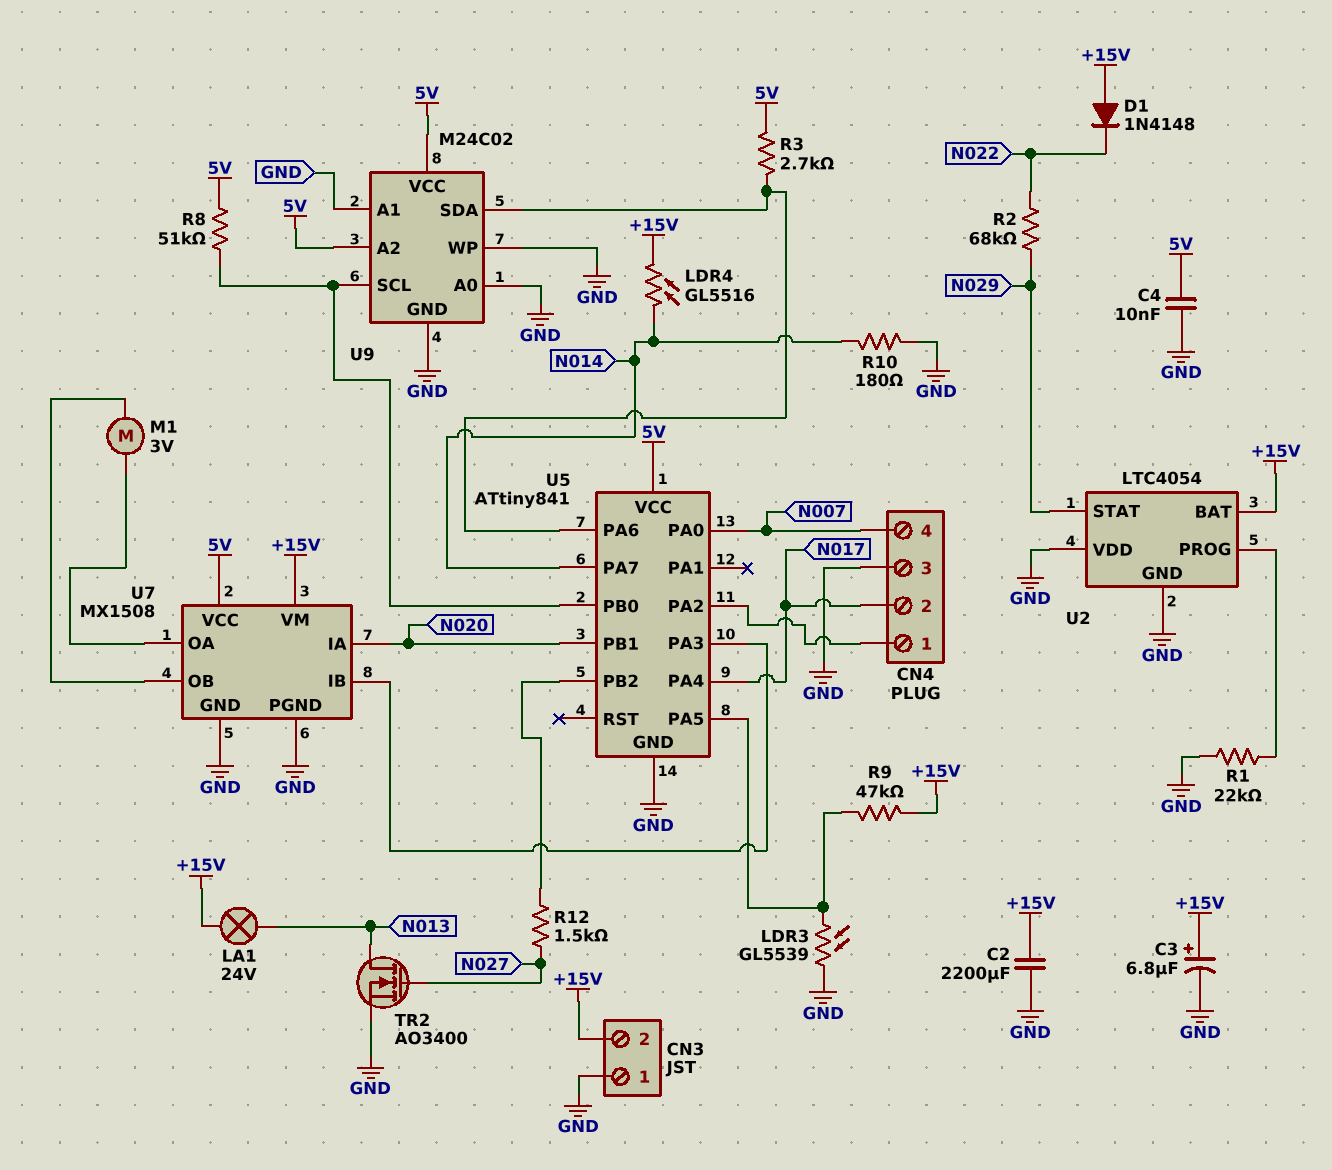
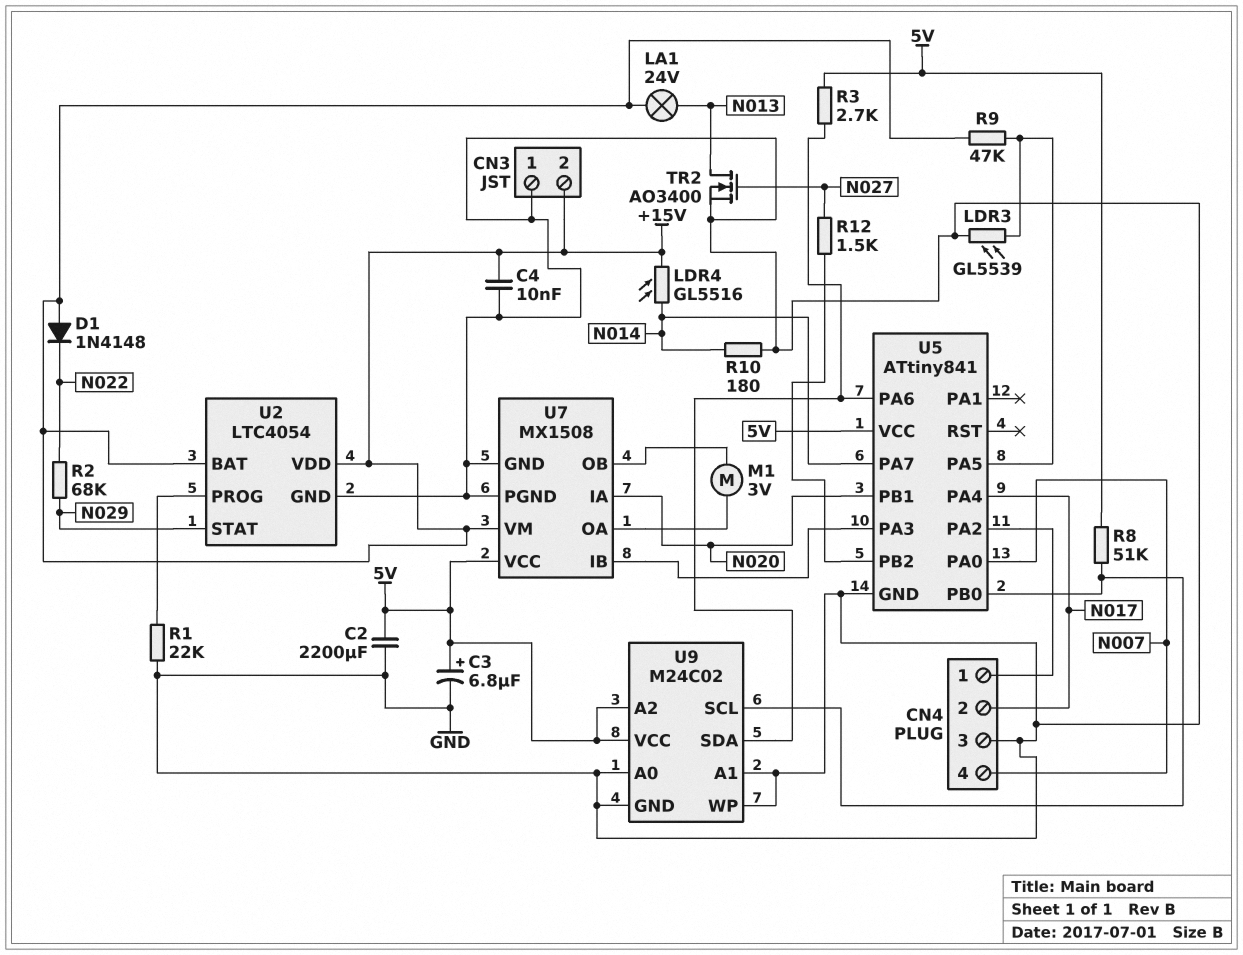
C2: 2200uF (+15V, GND) -> 2200uF (5V, GND)
C3: 6.8uF (plus +15V, minus GND) -> 6.8uF (plus 5V, minus GND)
C4: 10nF (5V, GND) -> 10nF (+15V, GND)
U2 pin VDD: GND -> +15V

